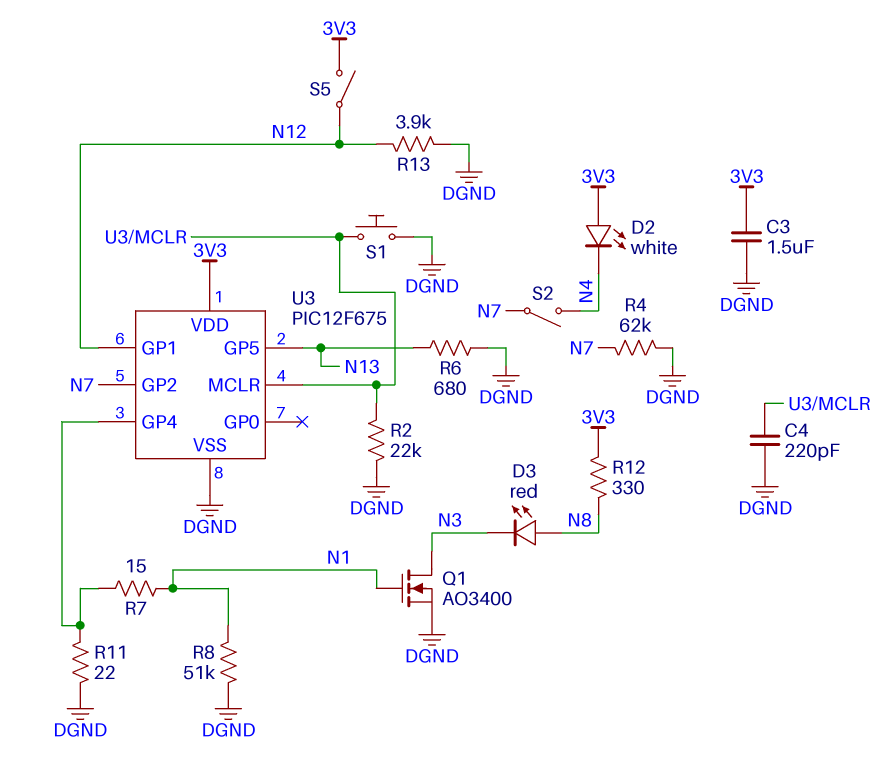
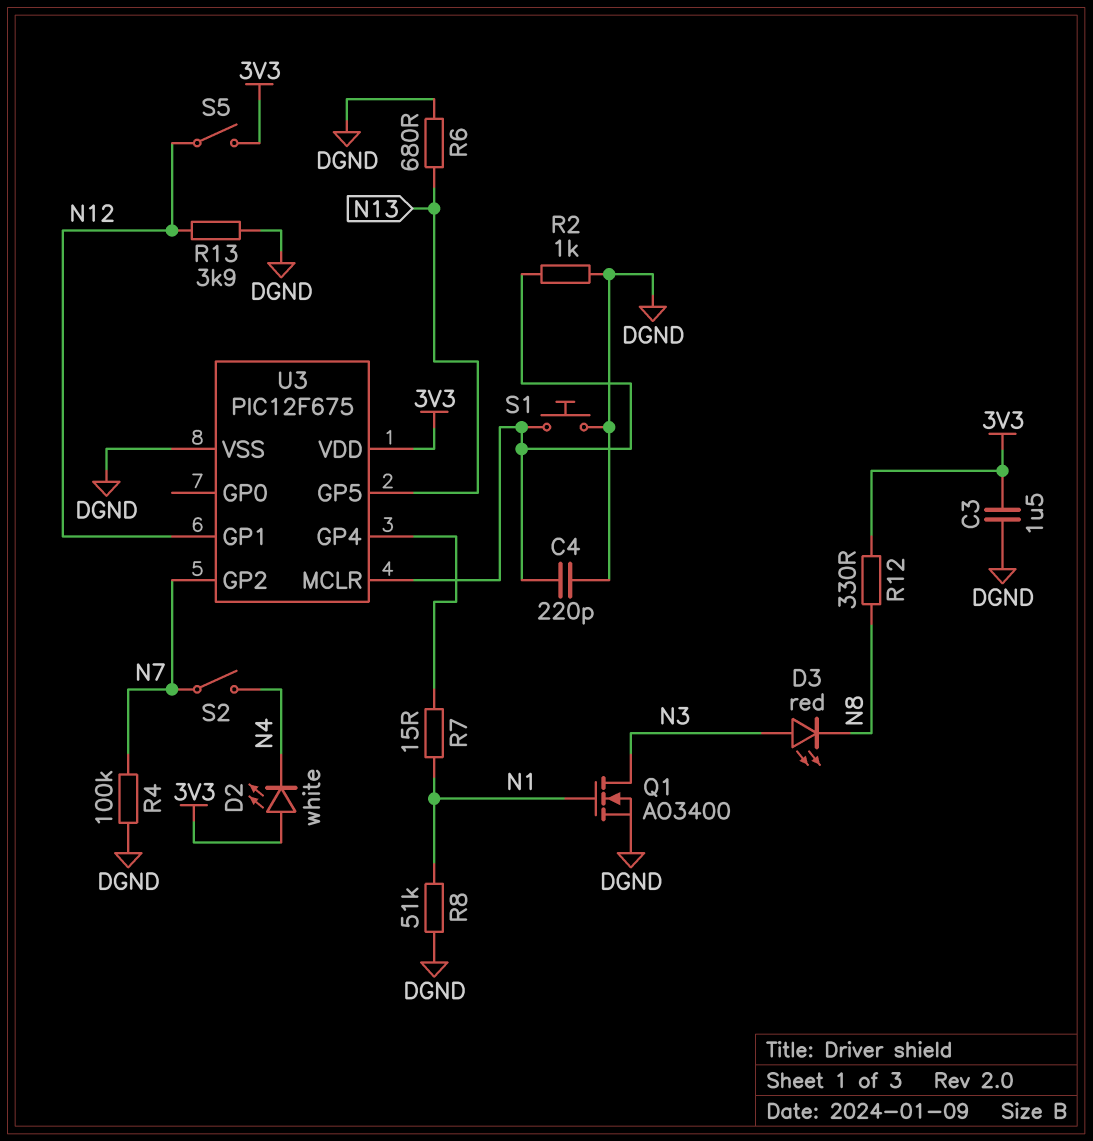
D3: LED red (A N8, K N3) -> LED red (A N3, K N8)
R2: 22k (DGND, U3/MCLR) -> 1k (DGND, U3/MCLR)
R4: 62k (DGND, N7) -> 100k (DGND, N7)
R11: 22 (DGND, U3/GP4) -> none

